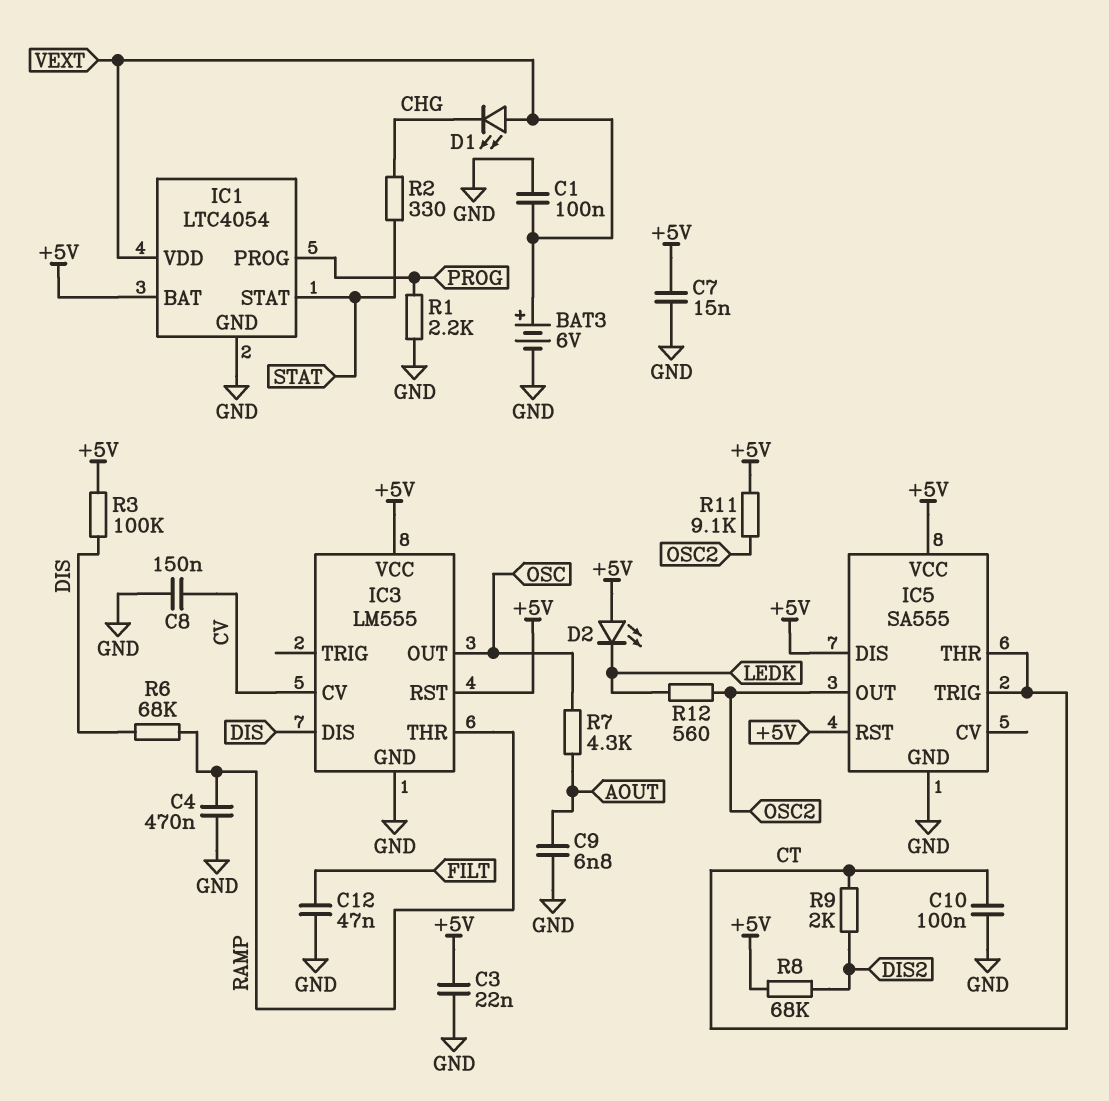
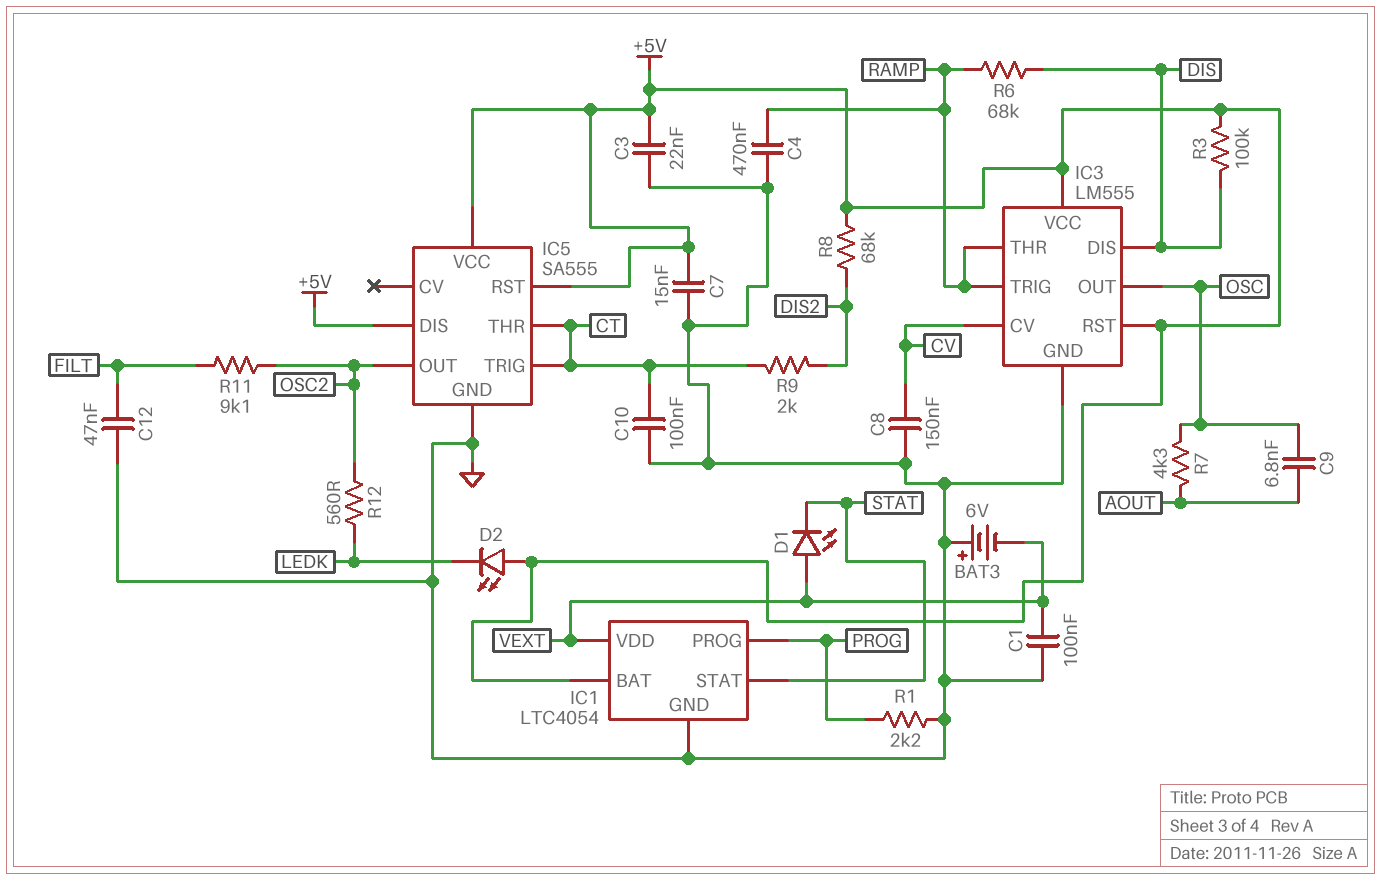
BAT3: 6V (plus VEXT, minus GND) -> 6V (plus GND, minus VEXT)
C9: 6.8nF (AOUT, GND) -> 6.8nF (AOUT, OSC)
D1: LED (A VEXT, K CHG) -> LED (A VEXT, K STAT)
IC3 pin TRIG: none -> RAMP
R2: 330 (CHG, STAT) -> none
R11: 9.1k (+5V, OSC2) -> 9.1k (FILT, OSC2)

